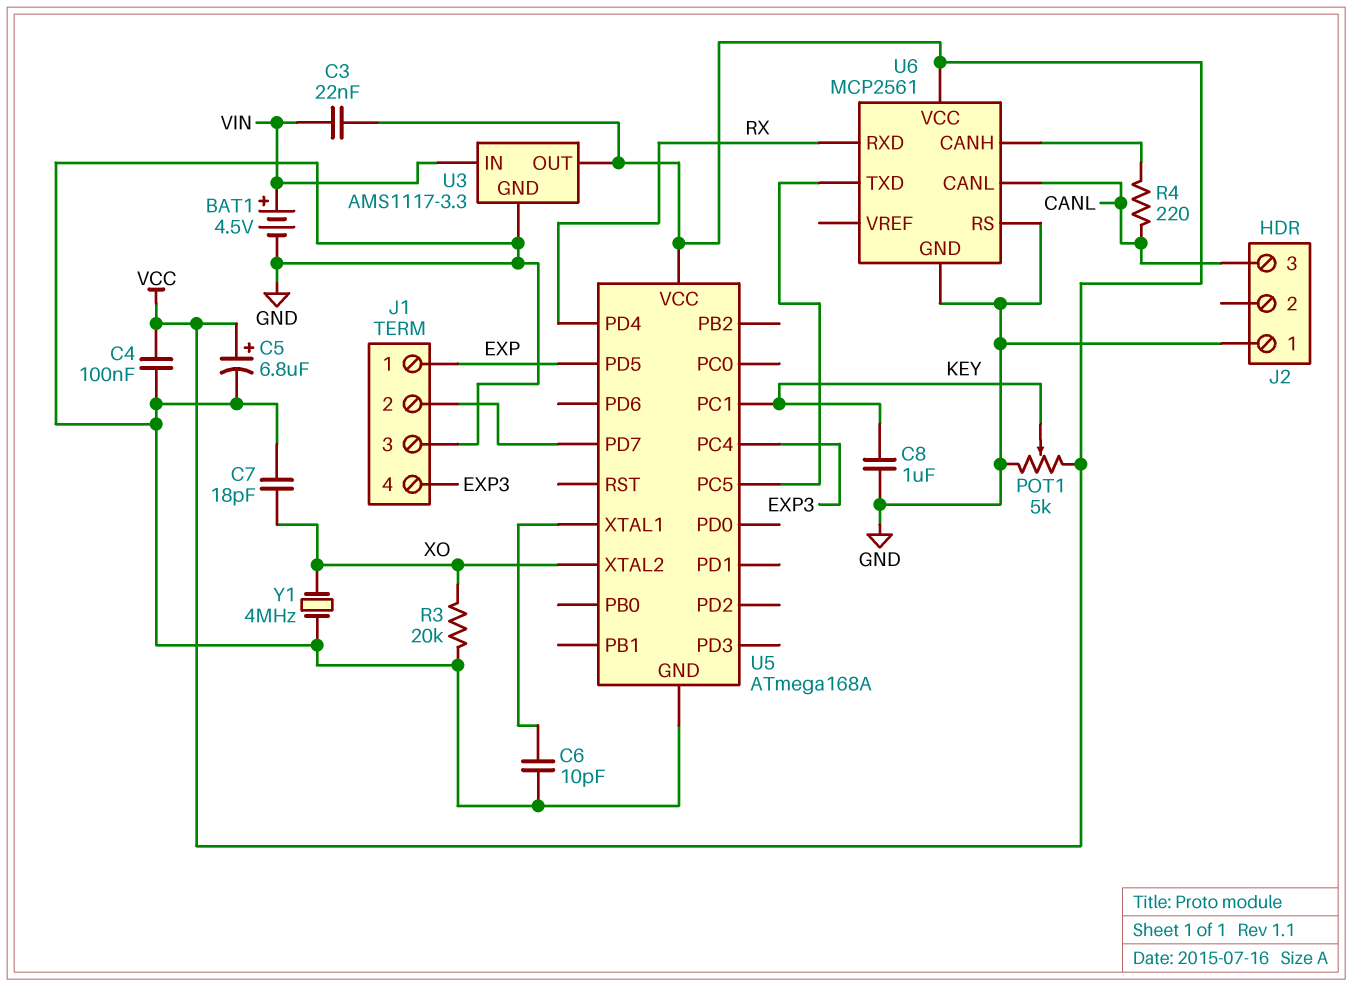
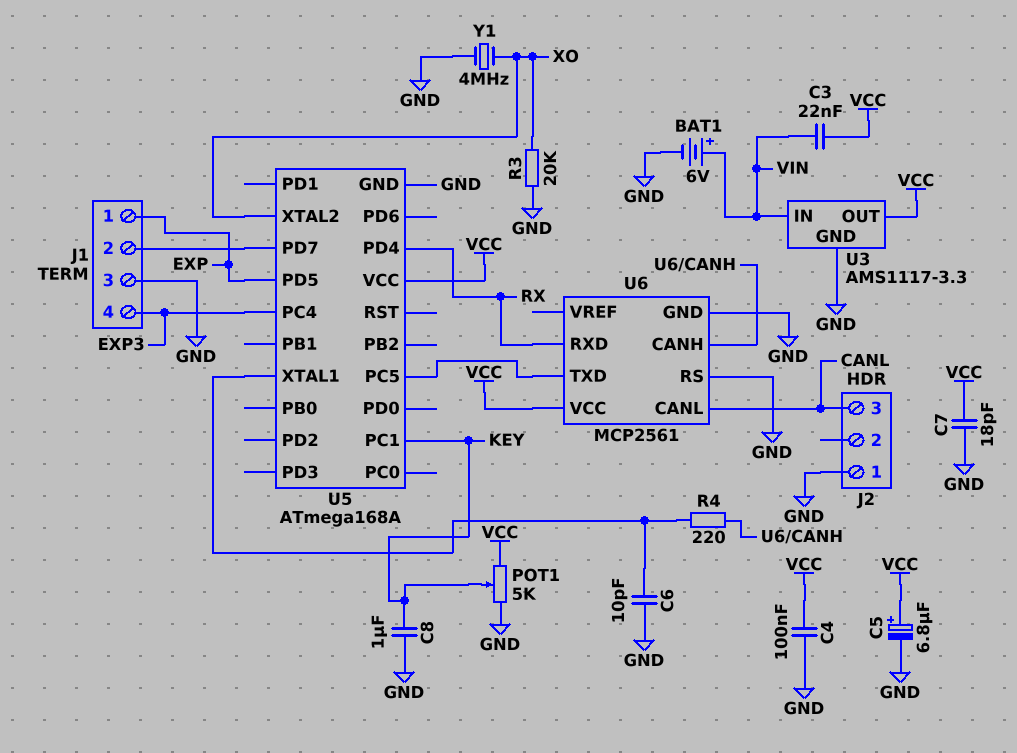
BAT1: 4.5V (plus VIN, minus GND) -> 6V (plus VIN, minus GND)
C7: 18pF (GND, XO) -> 18pF (GND, VCC)
R4: 220 (CANL, U6/CANH) -> 220 (U5/XTAL1, U6/CANH)

